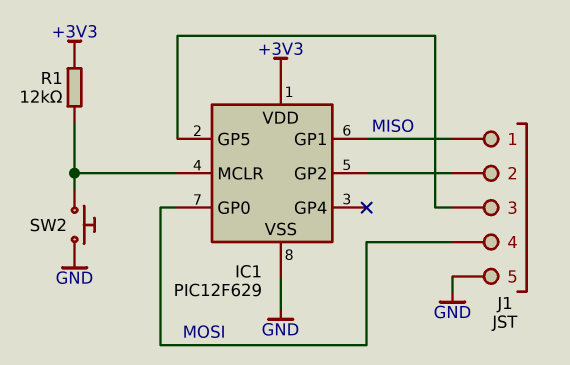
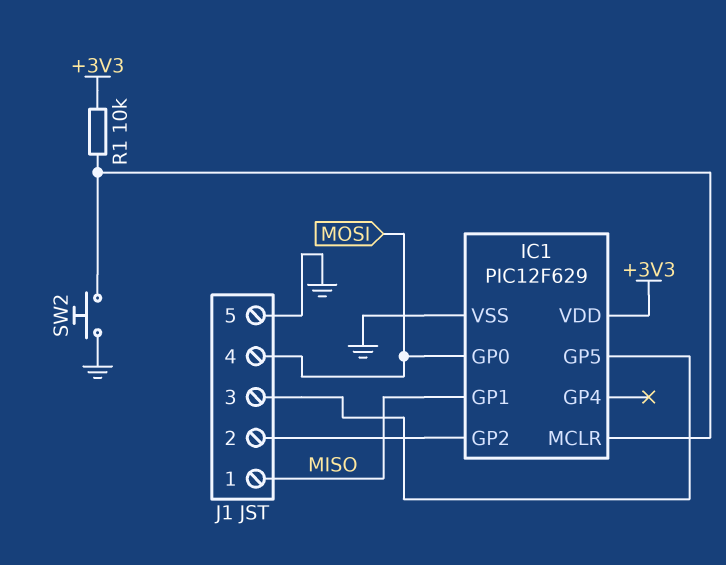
R1: 12k (+3V3, IC1/MCLR) -> 10k (+3V3, IC1/MCLR)

